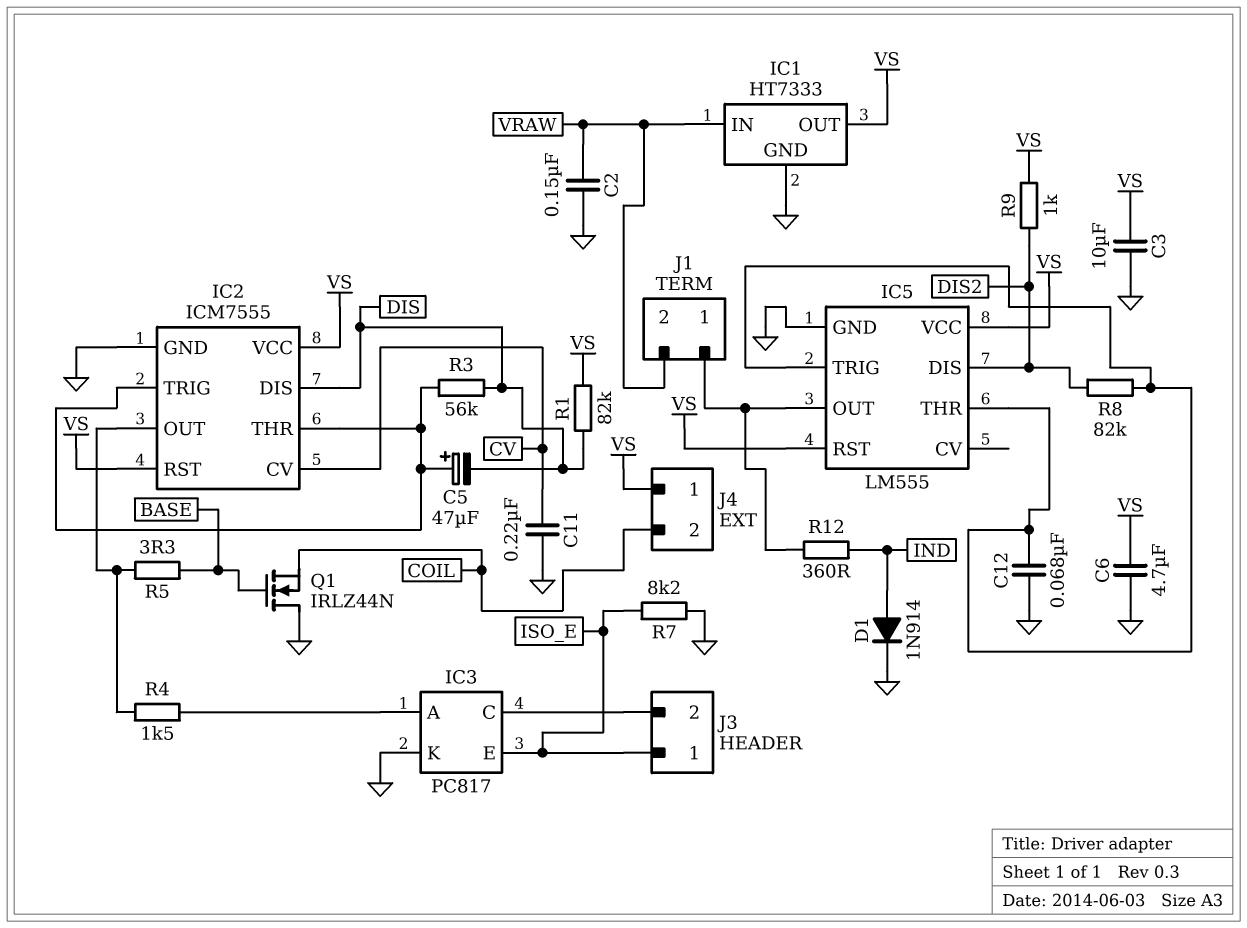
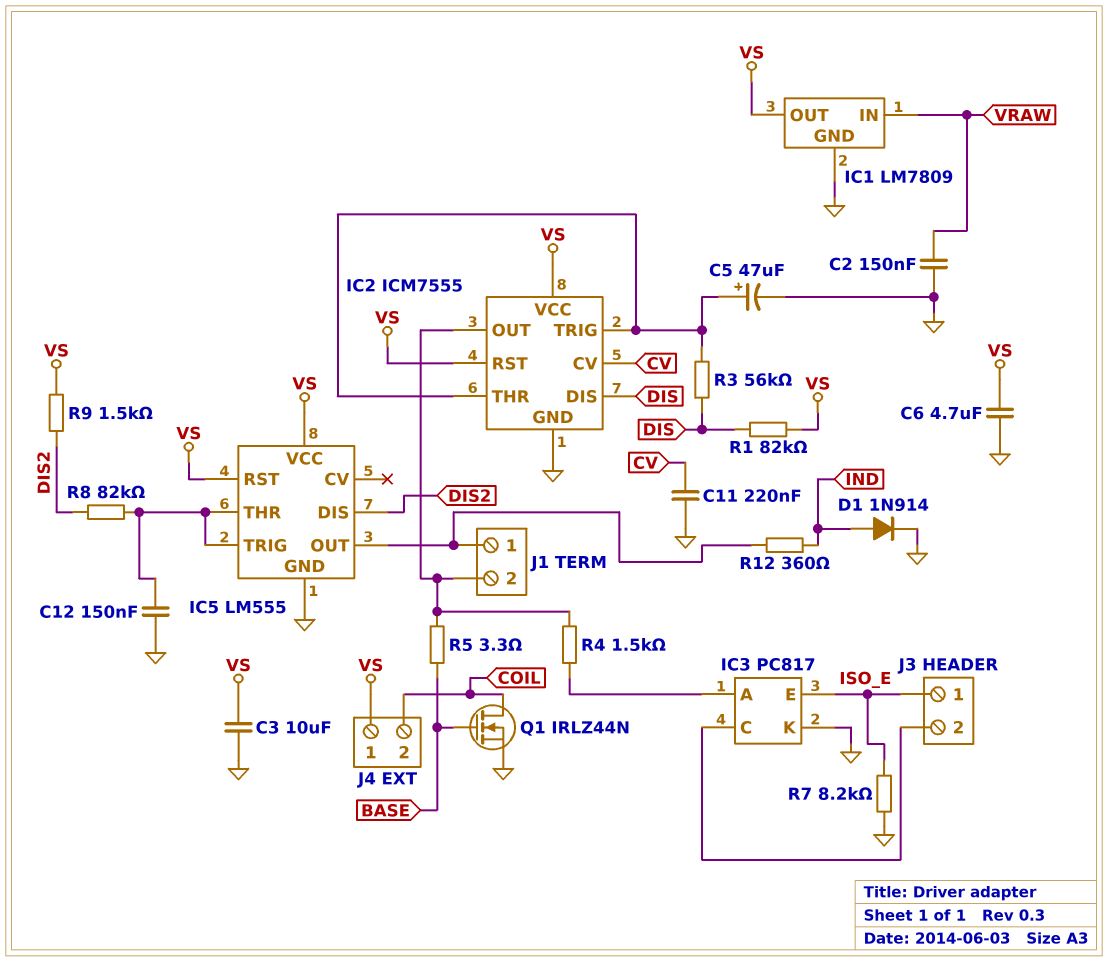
C5: 47uF (plus IC2/THR, minus DIS) -> 47uF (plus IC2/THR, minus GND)
C12: 68nF (GND, IC5/THR) -> 150nF (GND, IC5/THR)
IC1: HT7333 -> LM7809
J1 pin 2: VRAW -> IC2/OUT
Q1: NMOS IRLZ44N (G BASE, D GND, S COIL) -> NMOS IRLZ44N (G BASE, D COIL, S GND)
R9: 1k (DIS2, VS) -> 1.5k (DIS2, VS)

